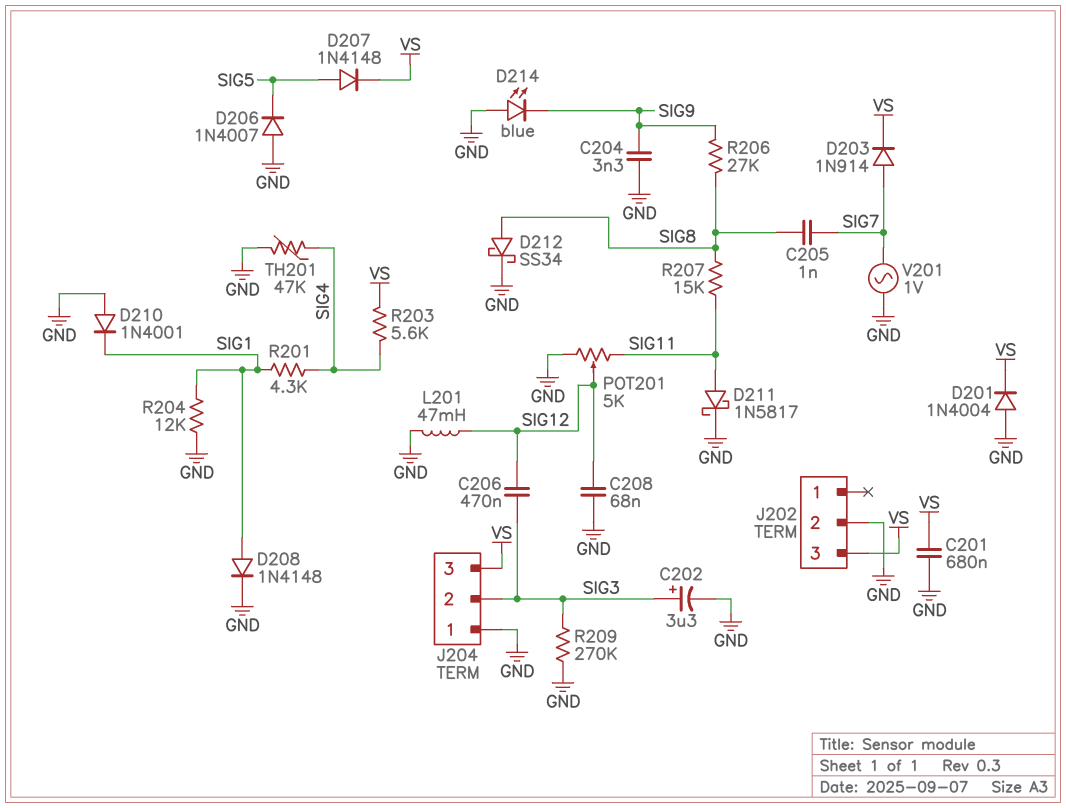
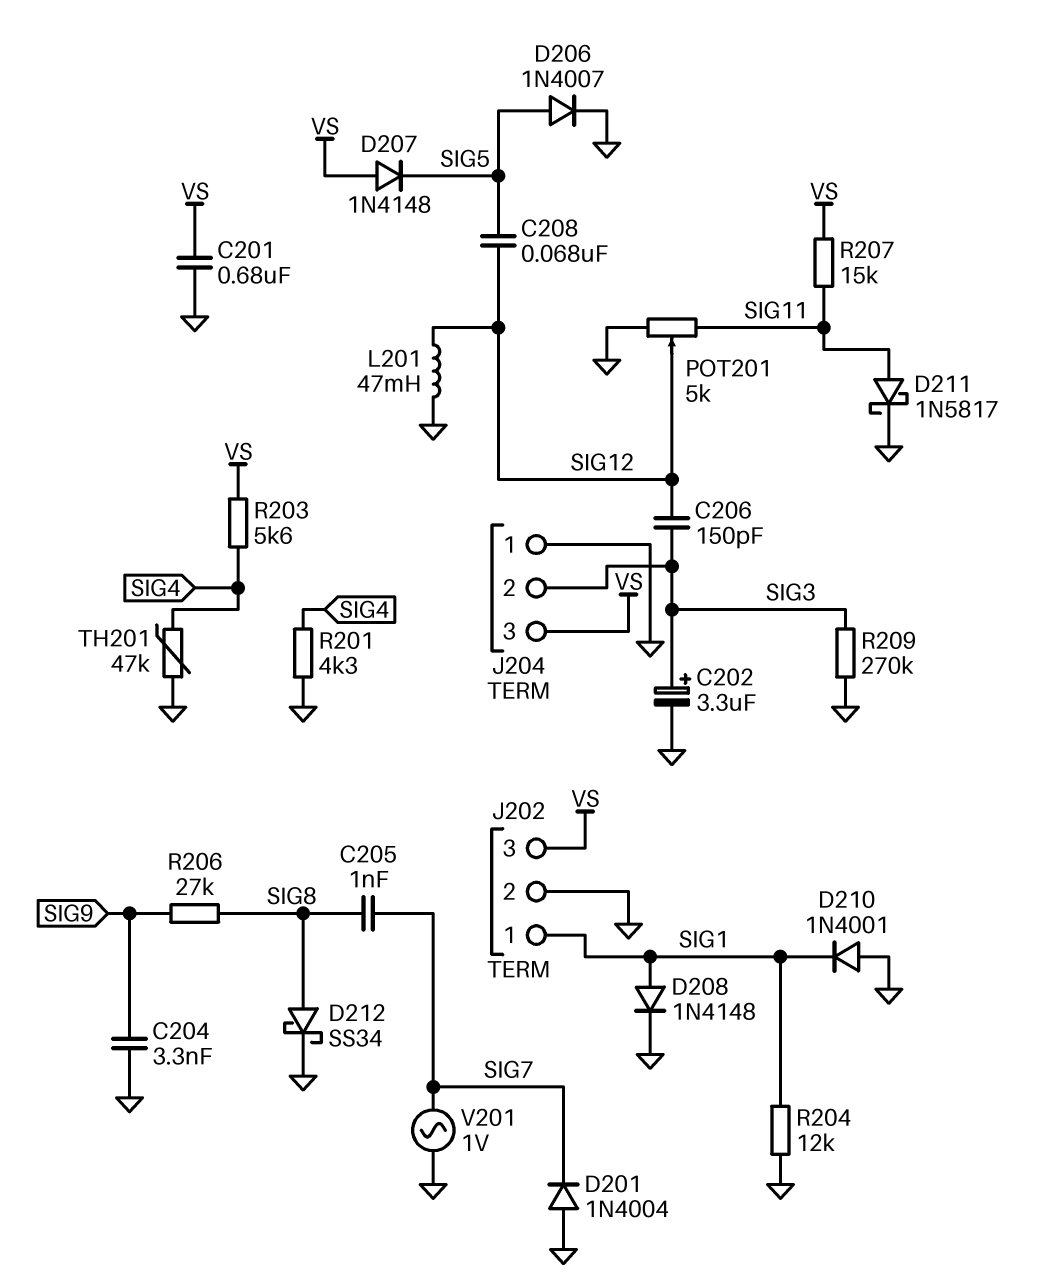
C206: 470nF (SIG3, SIG12) -> 150pF (SIG3, SIG12)
C208: 68nF (GND, SIG12) -> 68nF (SIG5, SIG12)
D201: diode 1N4004 (A GND, K VS) -> diode 1N4004 (A GND, K SIG7)
D203: diode 1N914 (A SIG7, K VS) -> none
D206: diode 1N4007 (A GND, K SIG5) -> diode 1N4007 (A SIG5, K GND)
D207: diode 1N4148 (A SIG5, K VS) -> diode 1N4148 (A VS, K SIG5)
D214: LED blue (A GND, K SIG9) -> none
J202 pin 1: none -> SIG1
R201: 4.3k (SIG1, SIG4) -> 4.3k (GND, SIG4)
R207: 15k (SIG8, SIG11) -> 15k (SIG11, VS)

